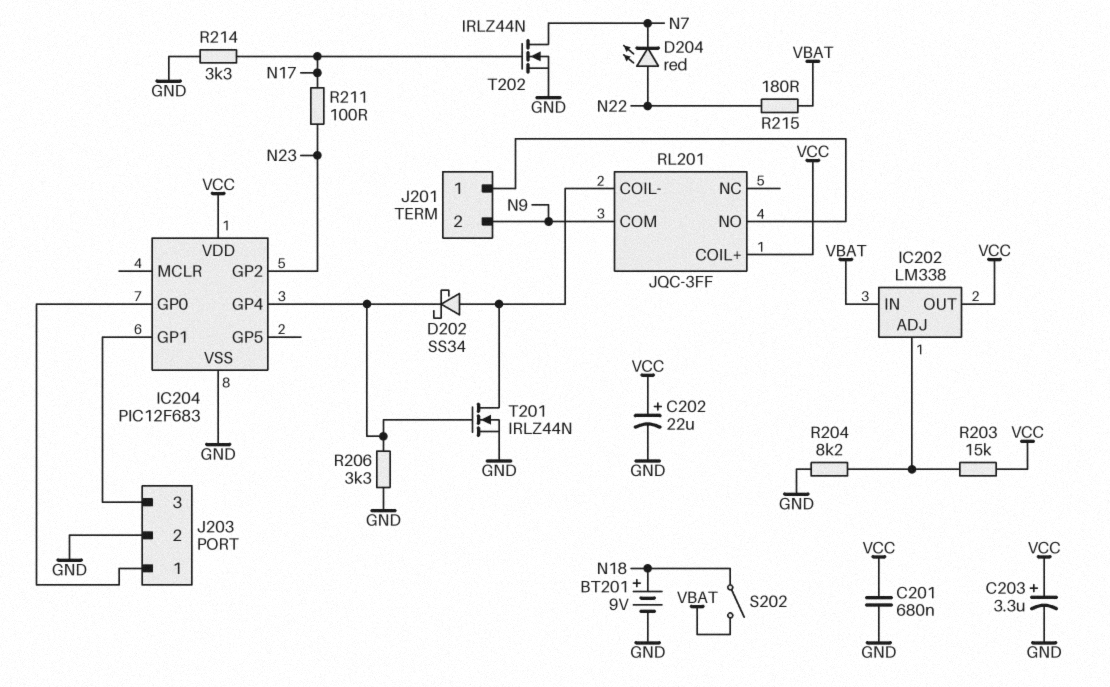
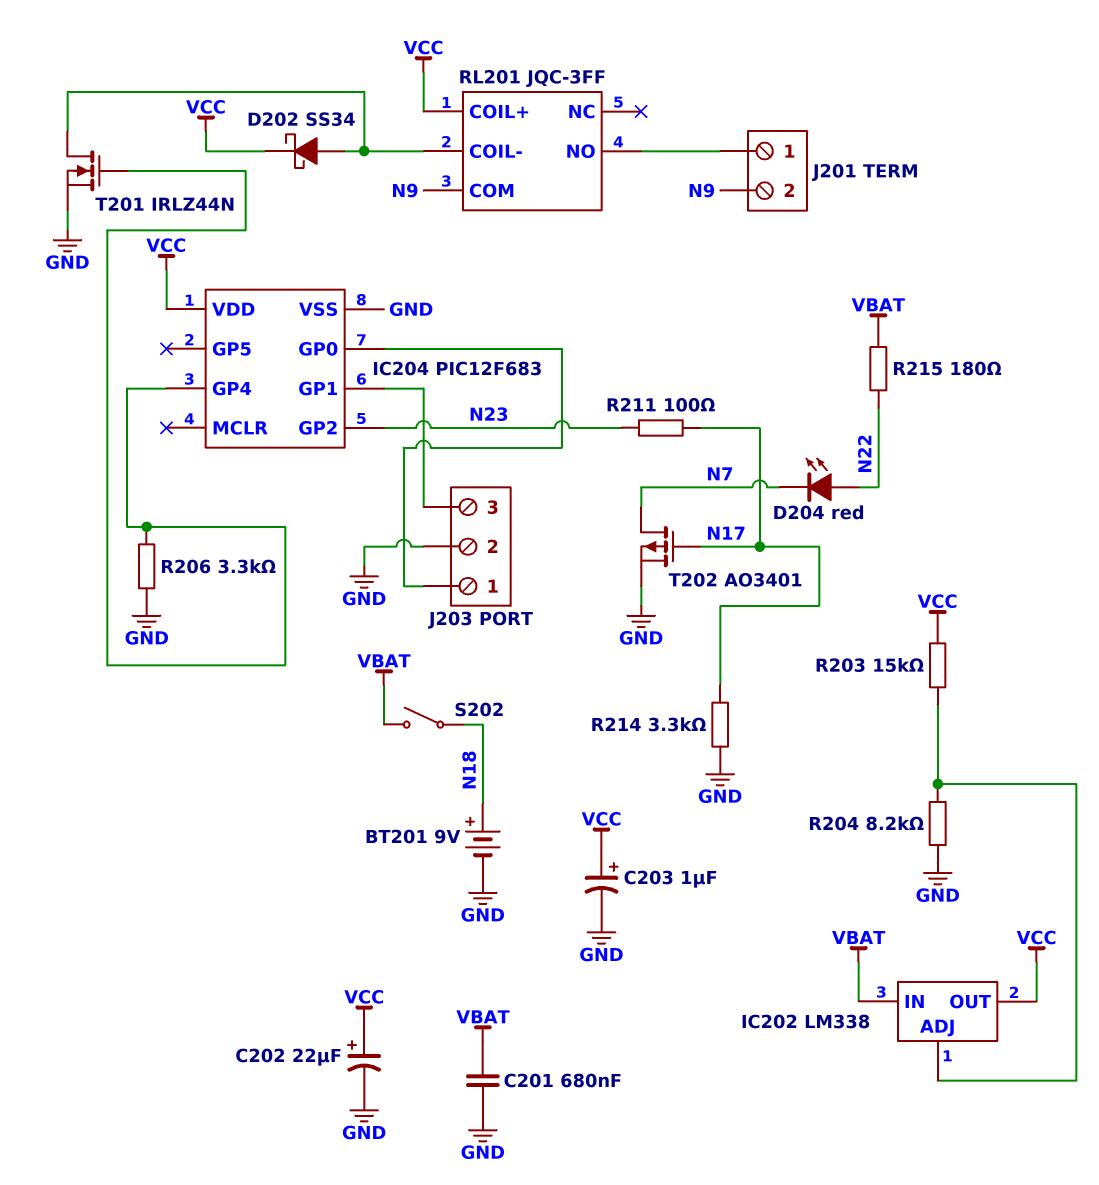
C201: 680nF (GND, VCC) -> 680nF (GND, VBAT)
C203: 3.3uF (plus VCC, minus GND) -> 1uF (plus VCC, minus GND)
D202: schottky SS34 (A RL201/COIL-, K IC204/GP4) -> schottky SS34 (A RL201/COIL-, K VCC)
T202: NMOS IRLZ44N (G N17, D N7, S GND) -> PMOS AO3401 (G N17, D N7, S GND)

